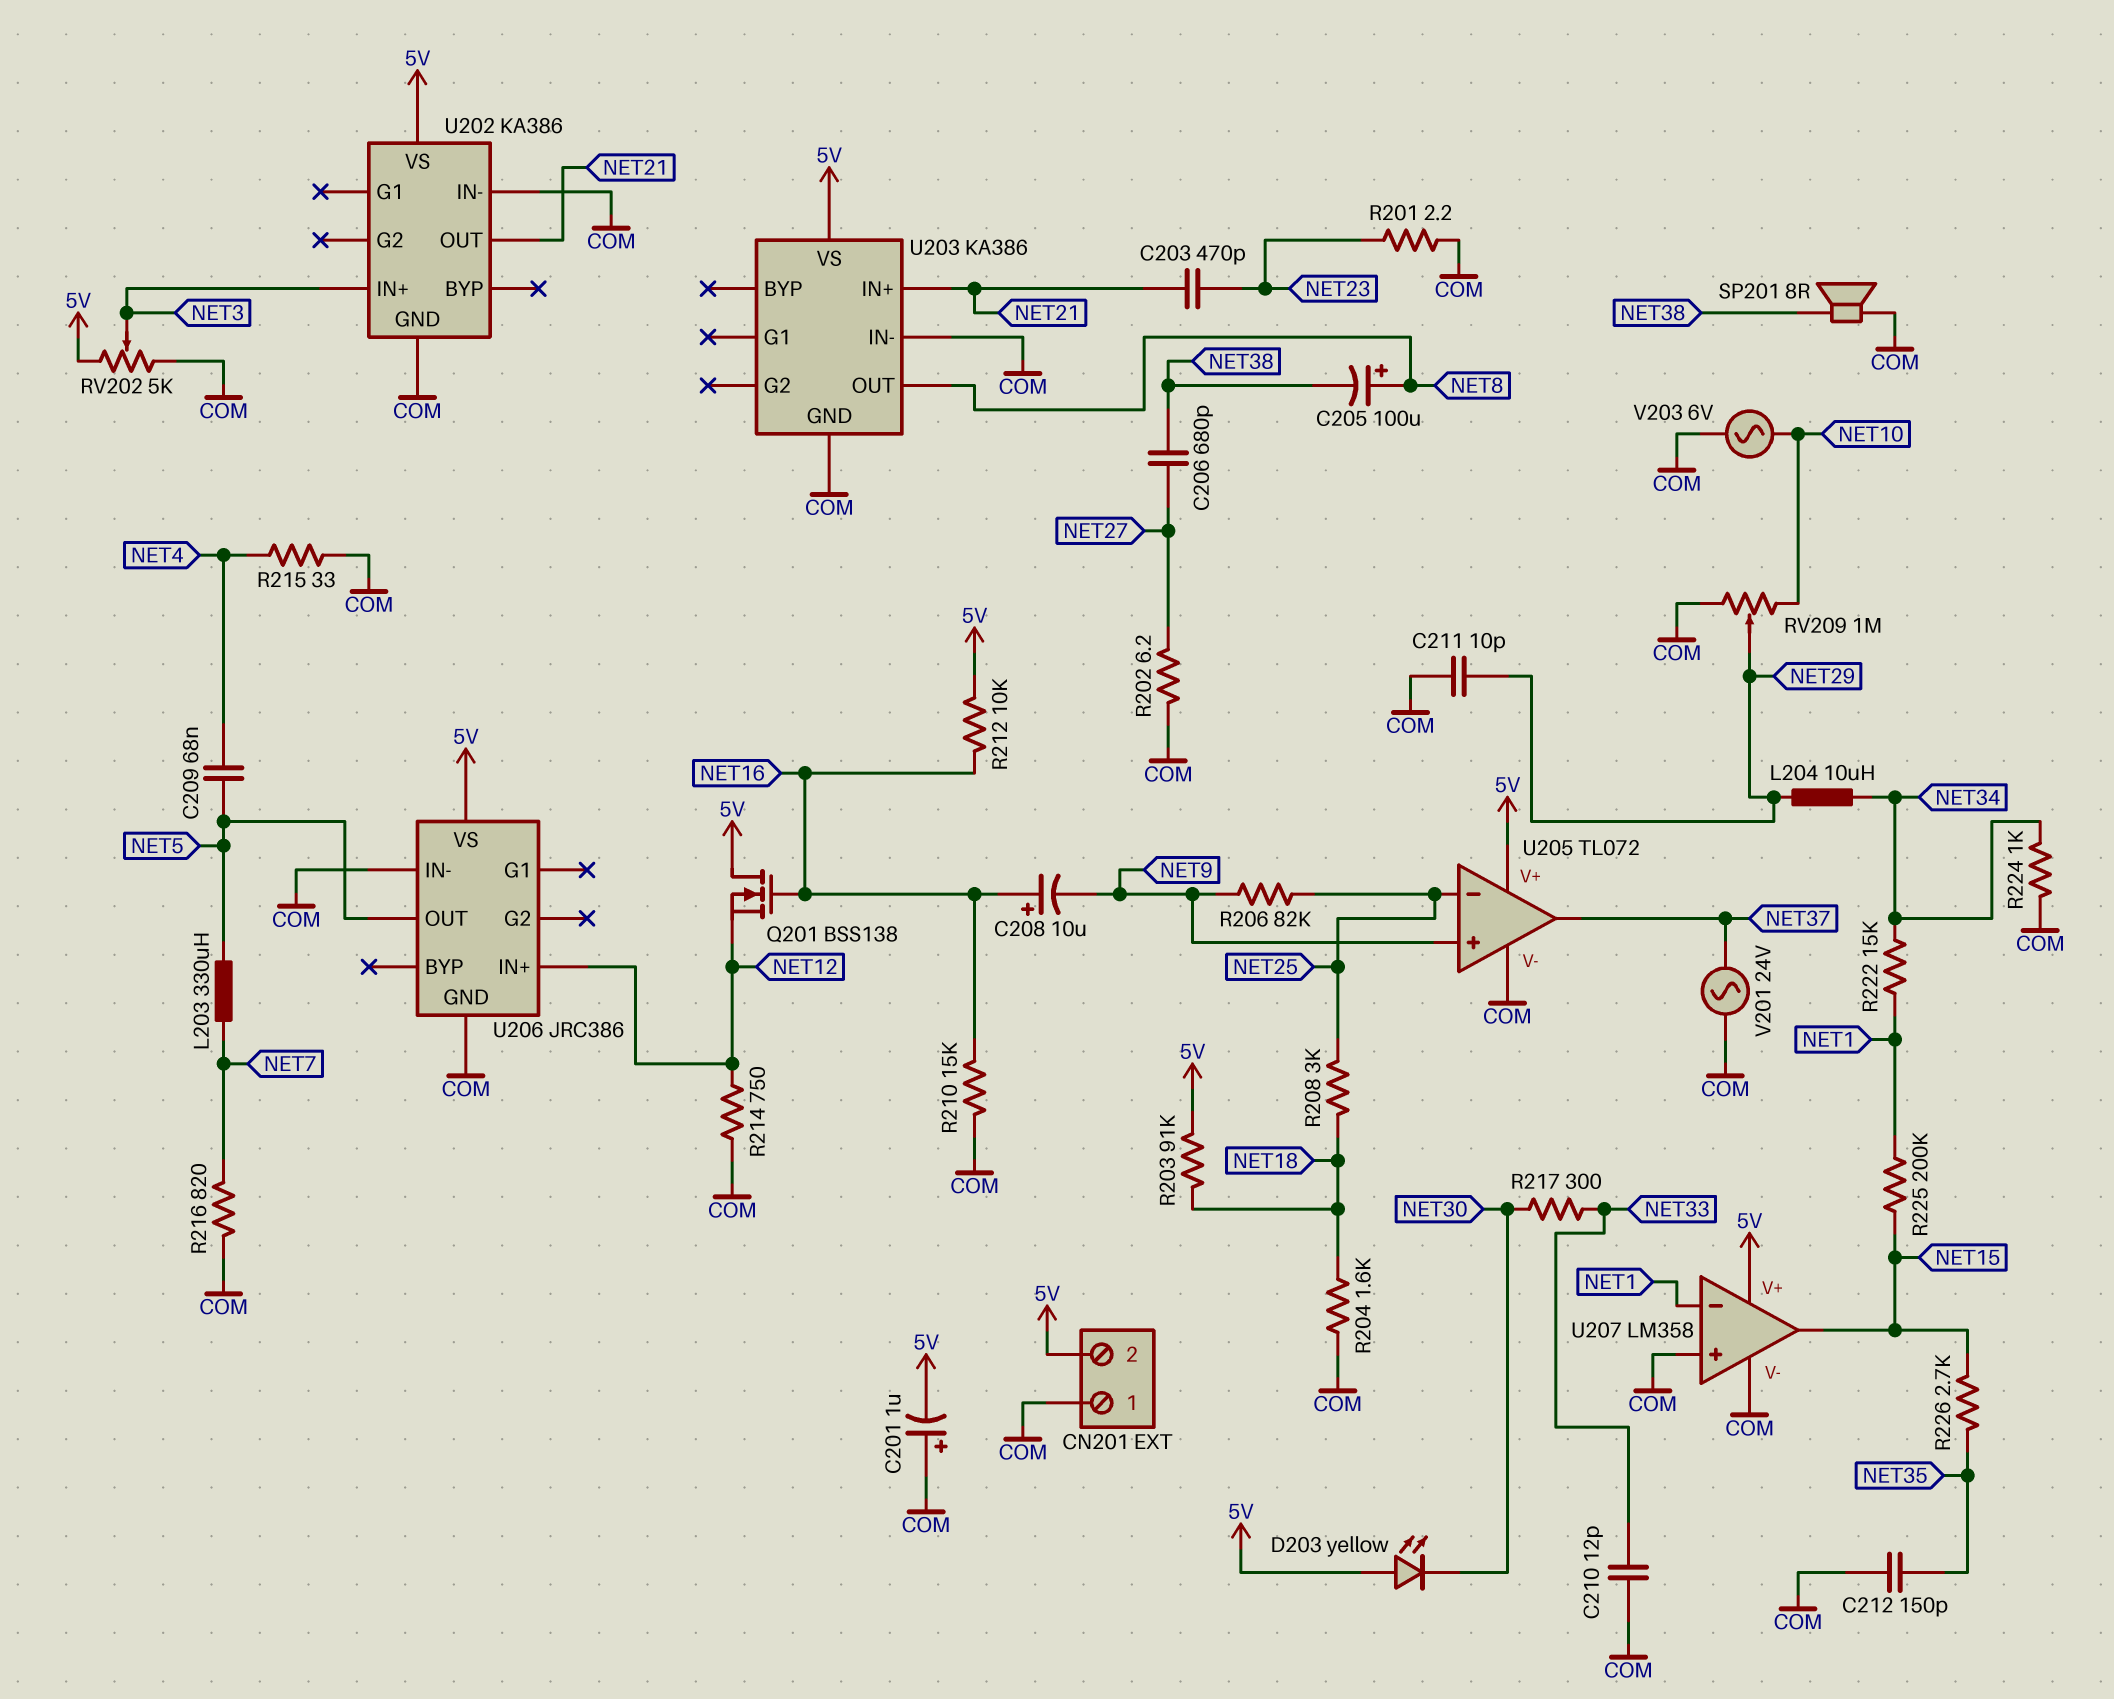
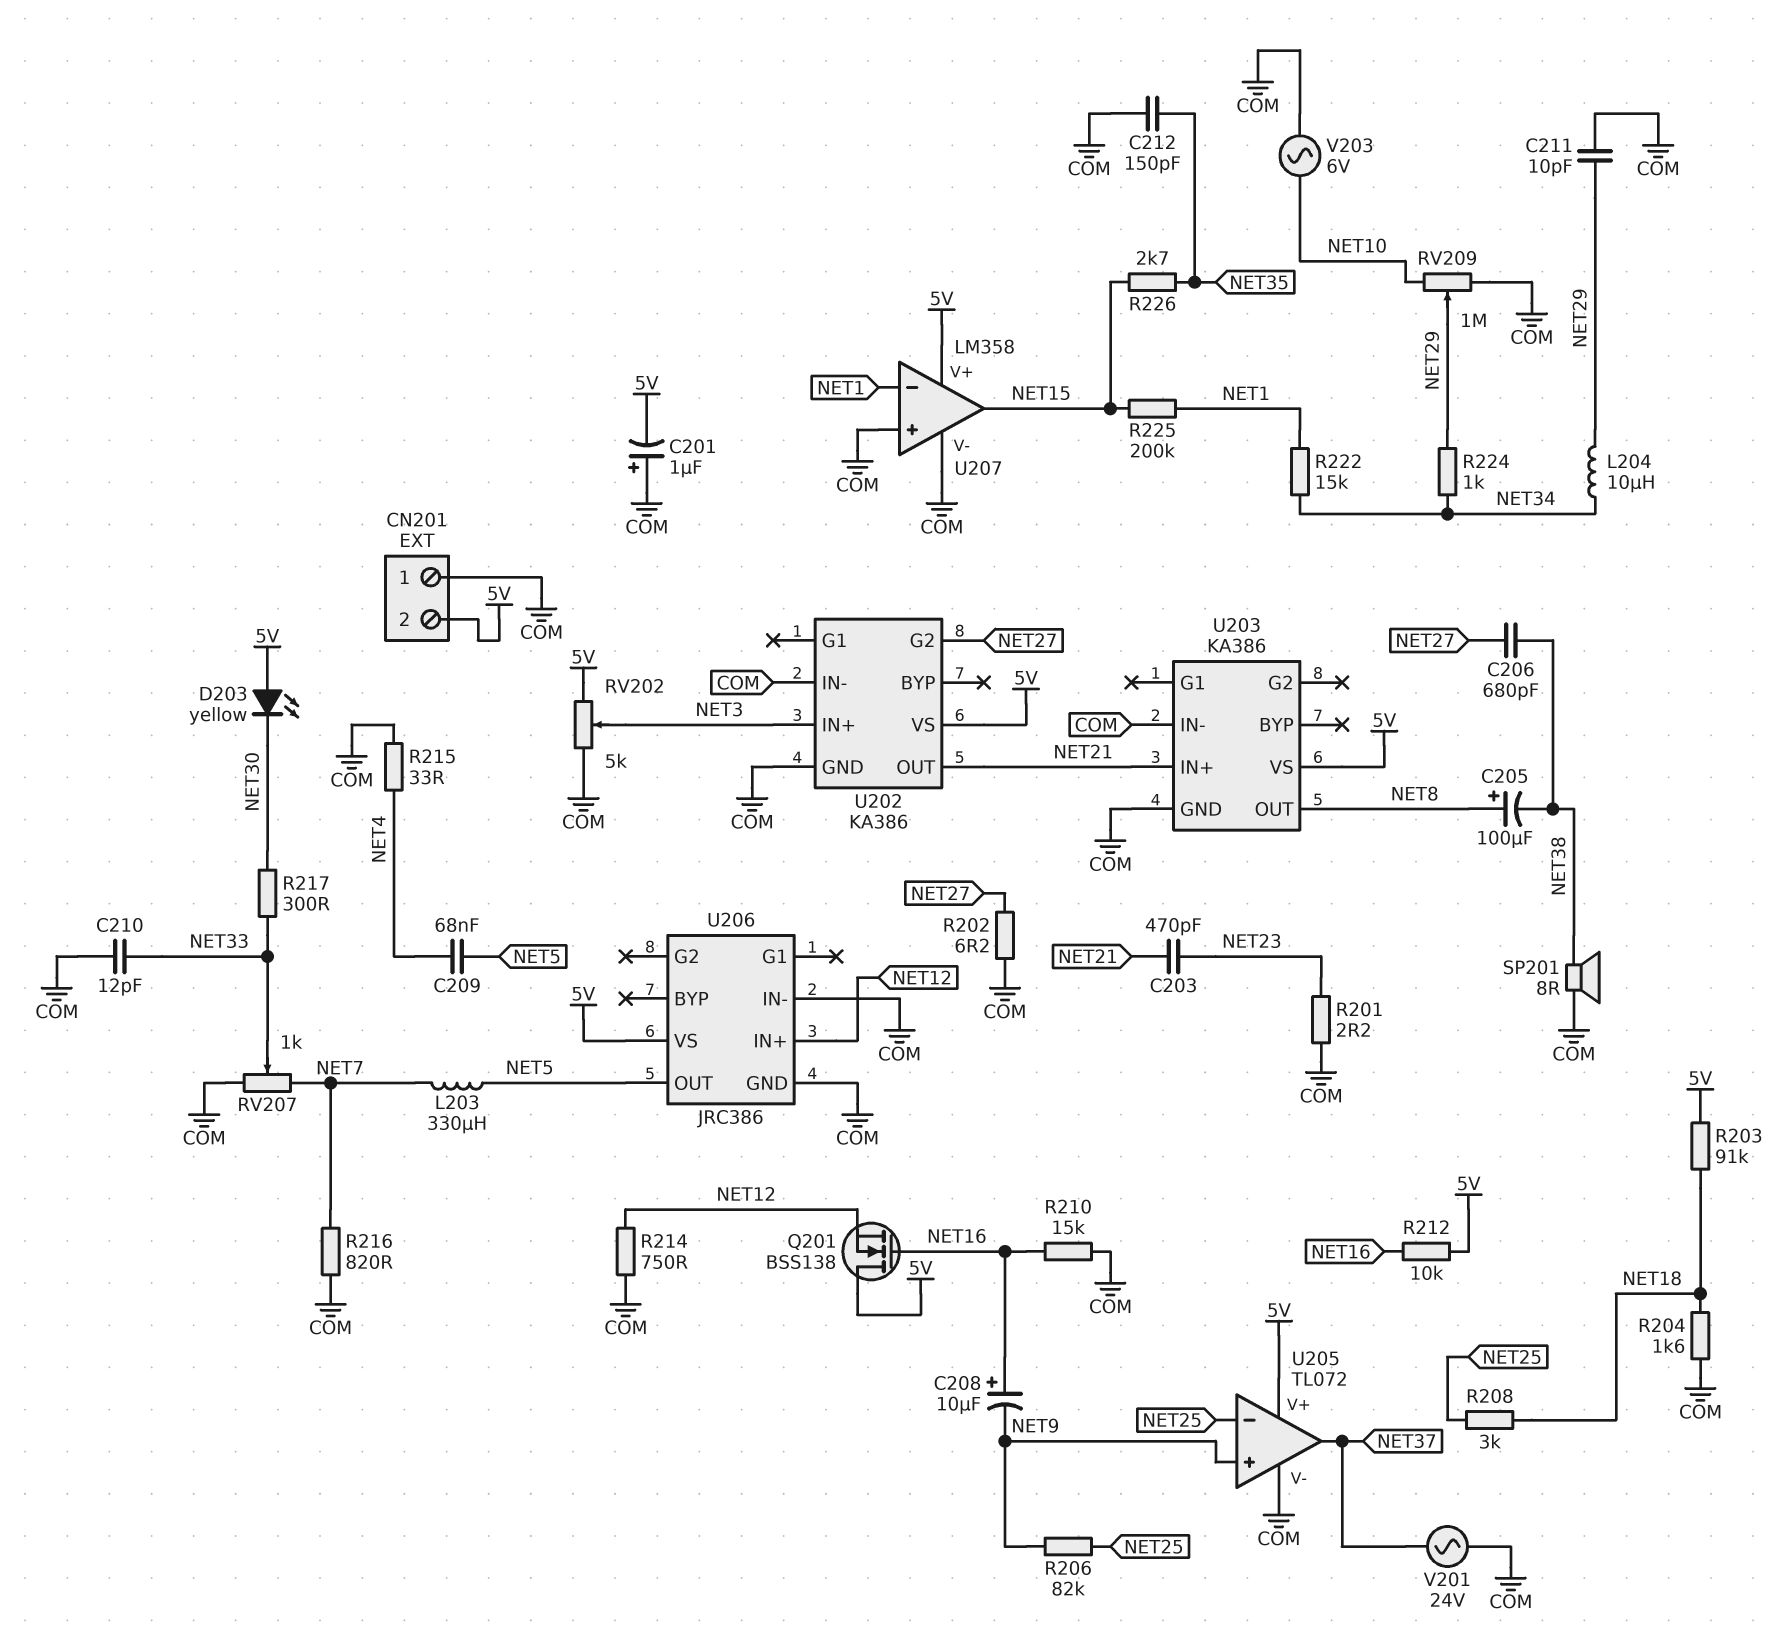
R224: 1k (COM, NET34) -> 1k (NET29, NET34)
RV207: none -> 1k (COM, NET7, wiper NET33)
U202 pin G2: none -> NET27

